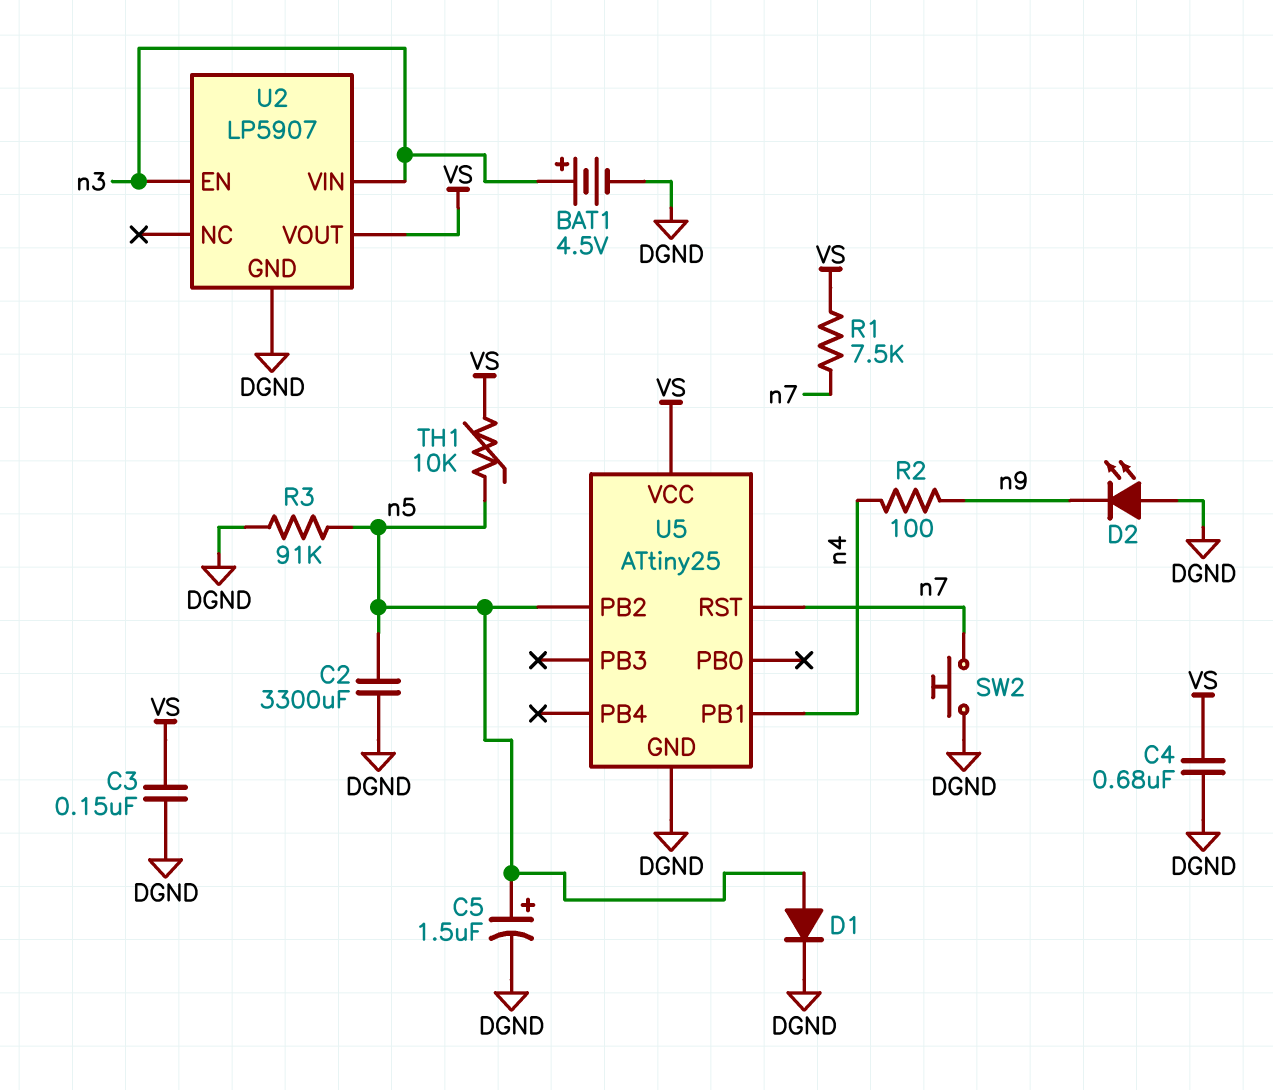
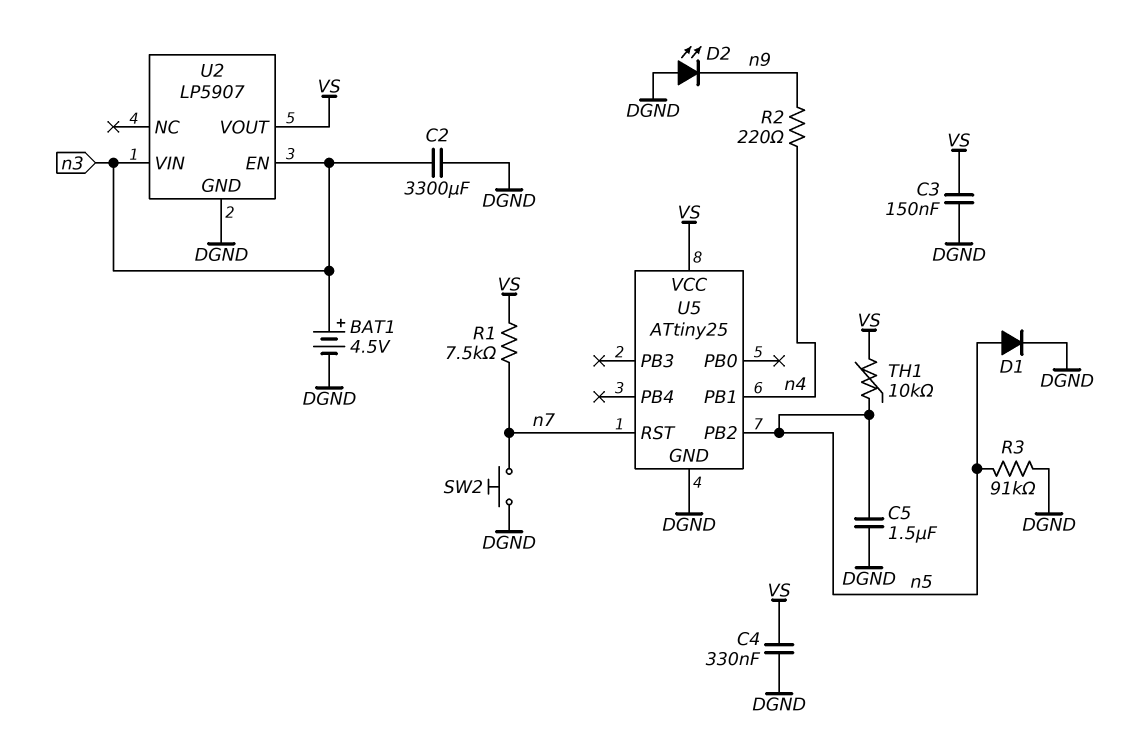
C2: 3300uF (DGND, n5) -> 3300uF (DGND, n3)
C4: 680nF (DGND, VS) -> 330nF (DGND, VS)
C5: 1.5uF (plus n5, minus DGND) -> 1.5uF (DGND, n5)
R2: 100 (n4, n9) -> 220 (n4, n9)

